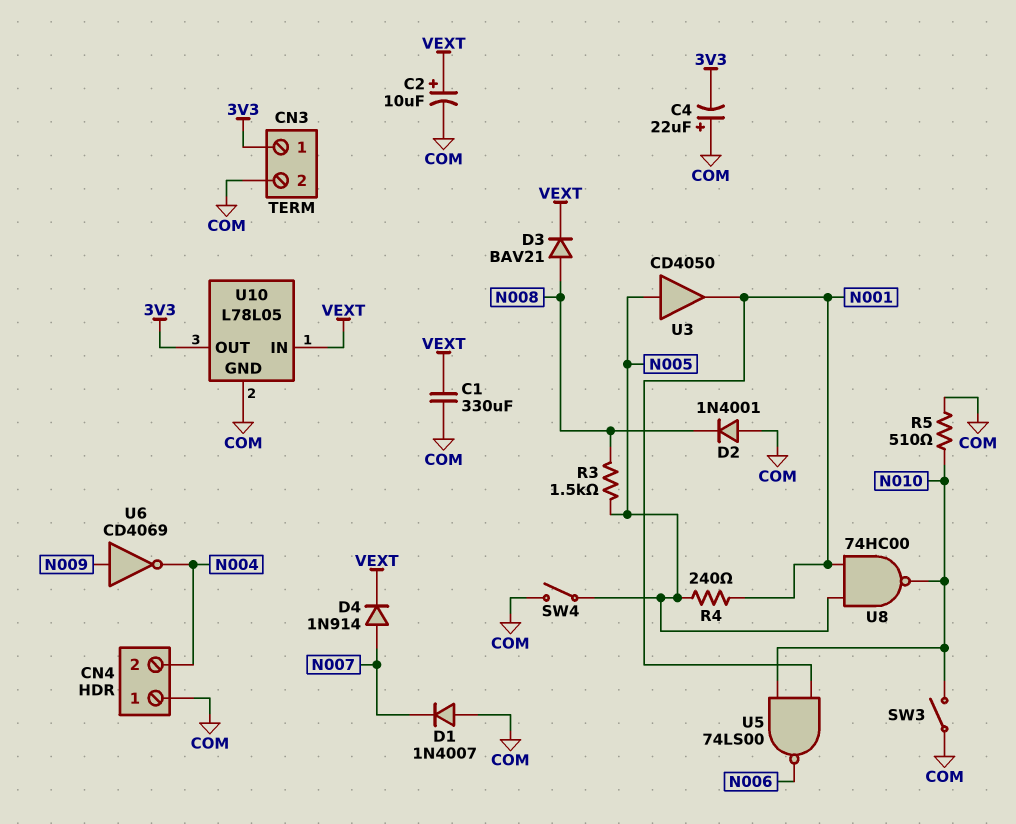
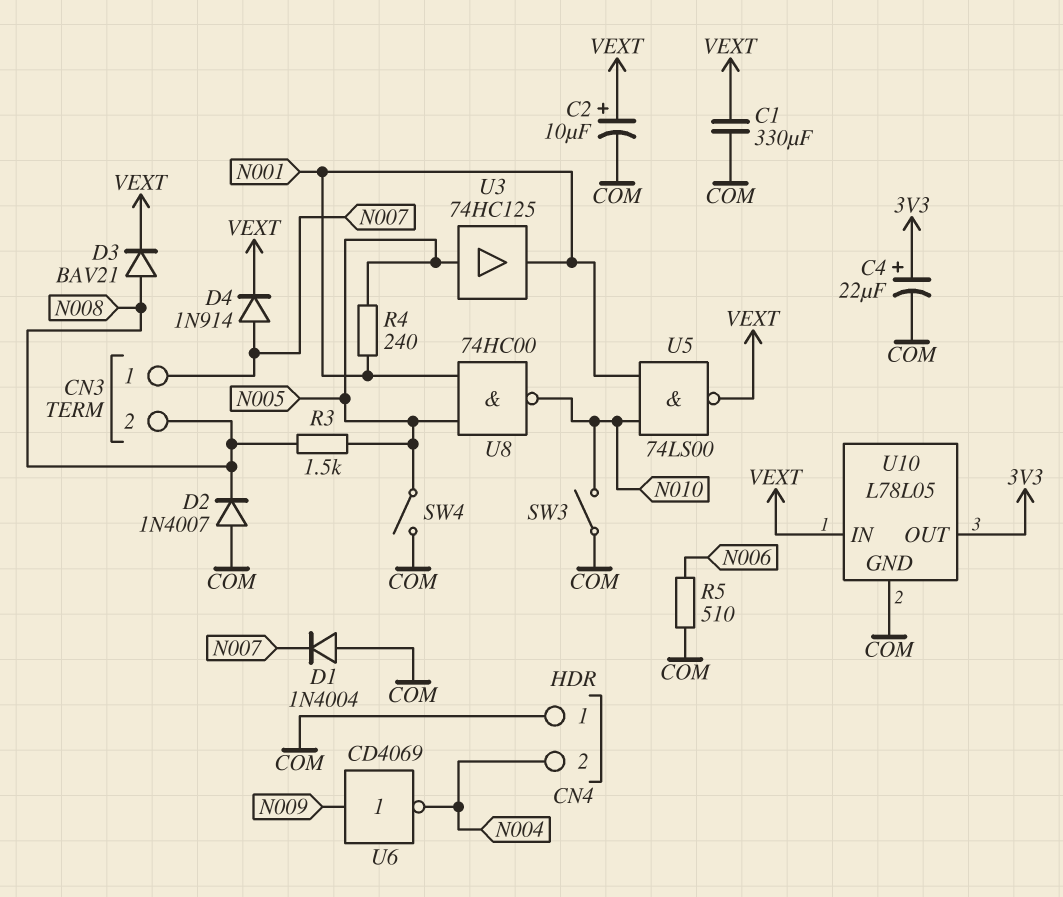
C4: 22uF (plus COM, minus 3V3) -> 22uF (plus 3V3, minus COM)
CN3 pin 1: 3V3 -> N007
CN3 pin 2: COM -> N008
D1: diode 1N4007 (A COM, K N007) -> diode 1N4004 (A COM, K N007)
D2: diode 1N4001 (A COM, K N008) -> diode 1N4007 (A COM, K N008)
R5: 510 (COM, N010) -> 510 (COM, N006)
U3: buffer CD4050 (in N005, out N001) -> buffer 74HC125 (in N005, out N001)
U5: NAND 74LS00 (in N001, in N010, out N006) -> NAND 74LS00 (in N001, in N010, out VEXT)

